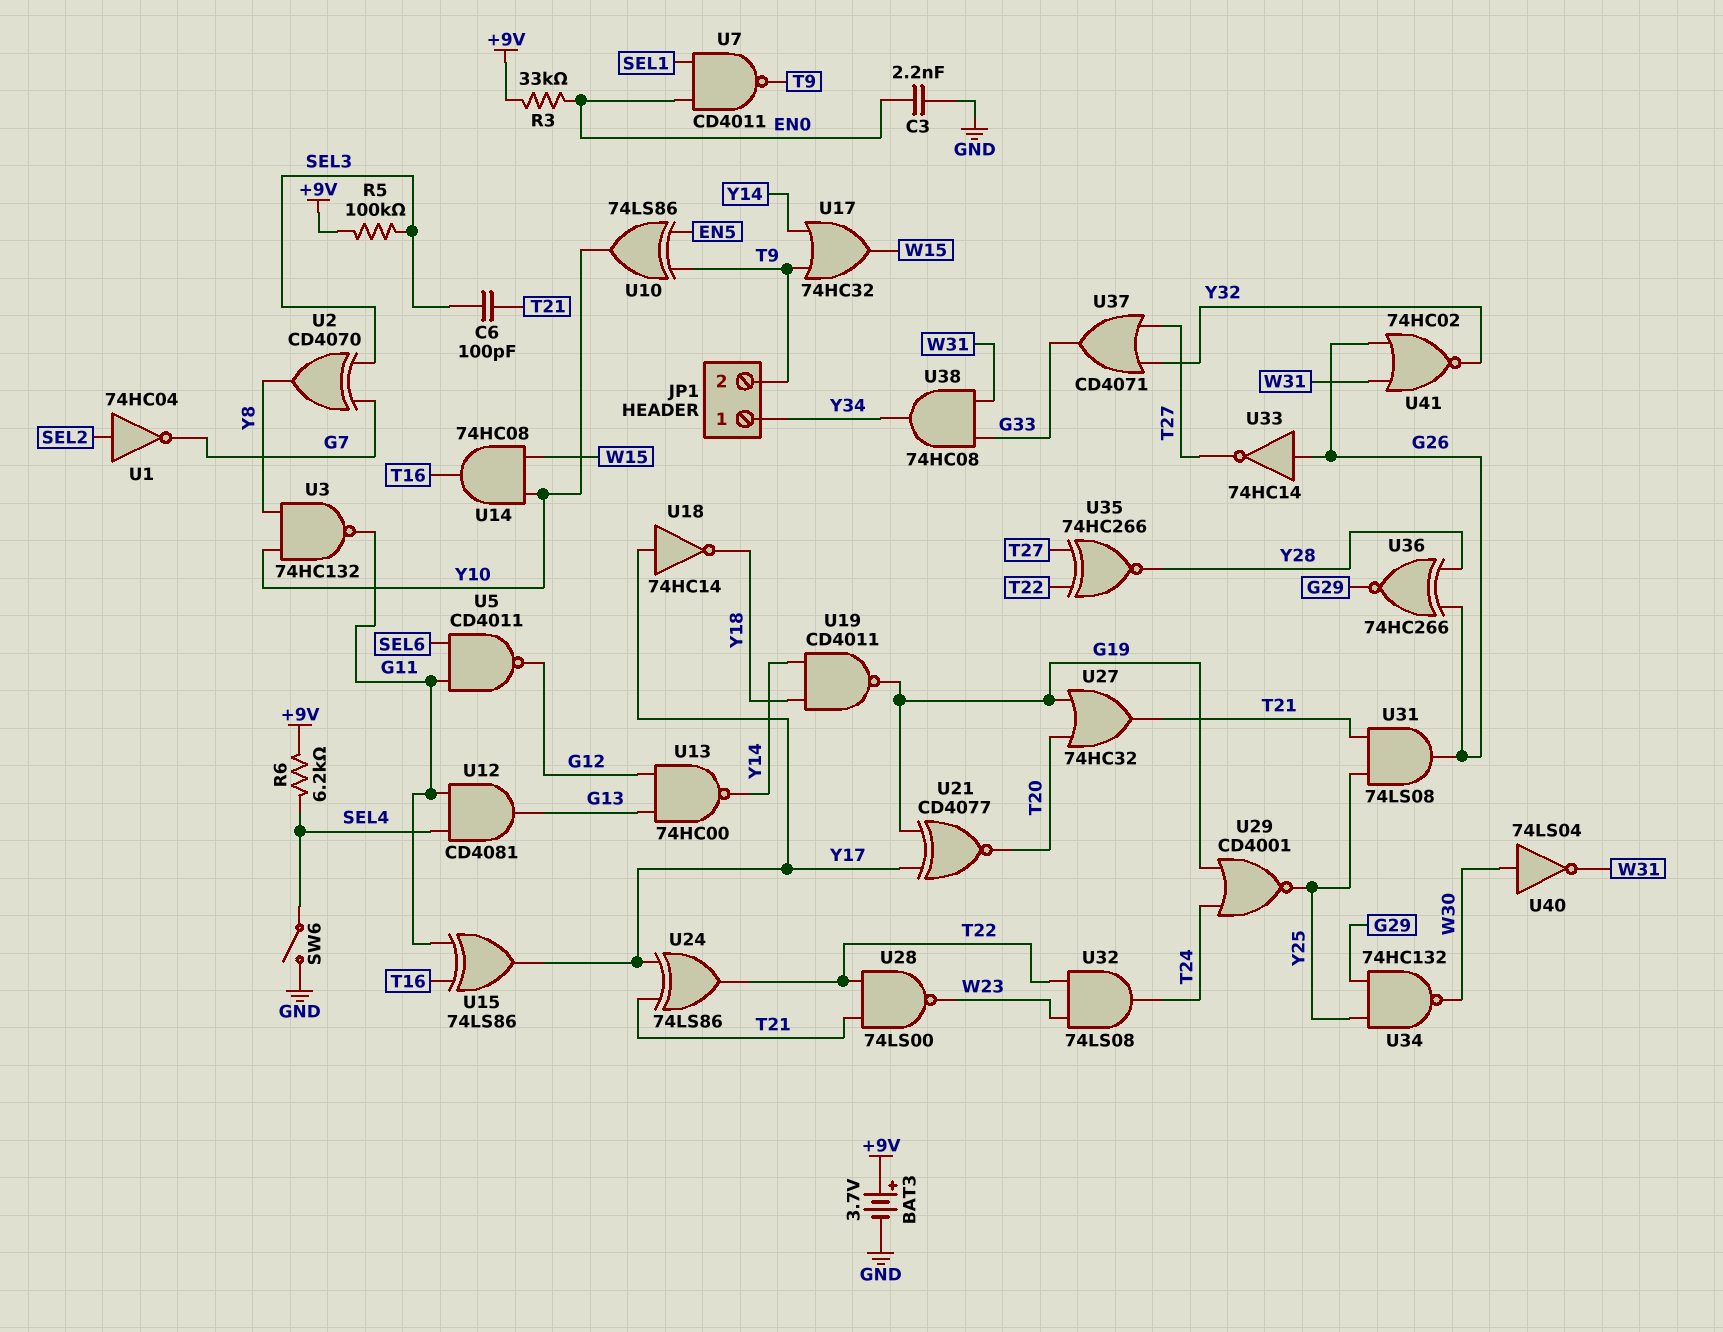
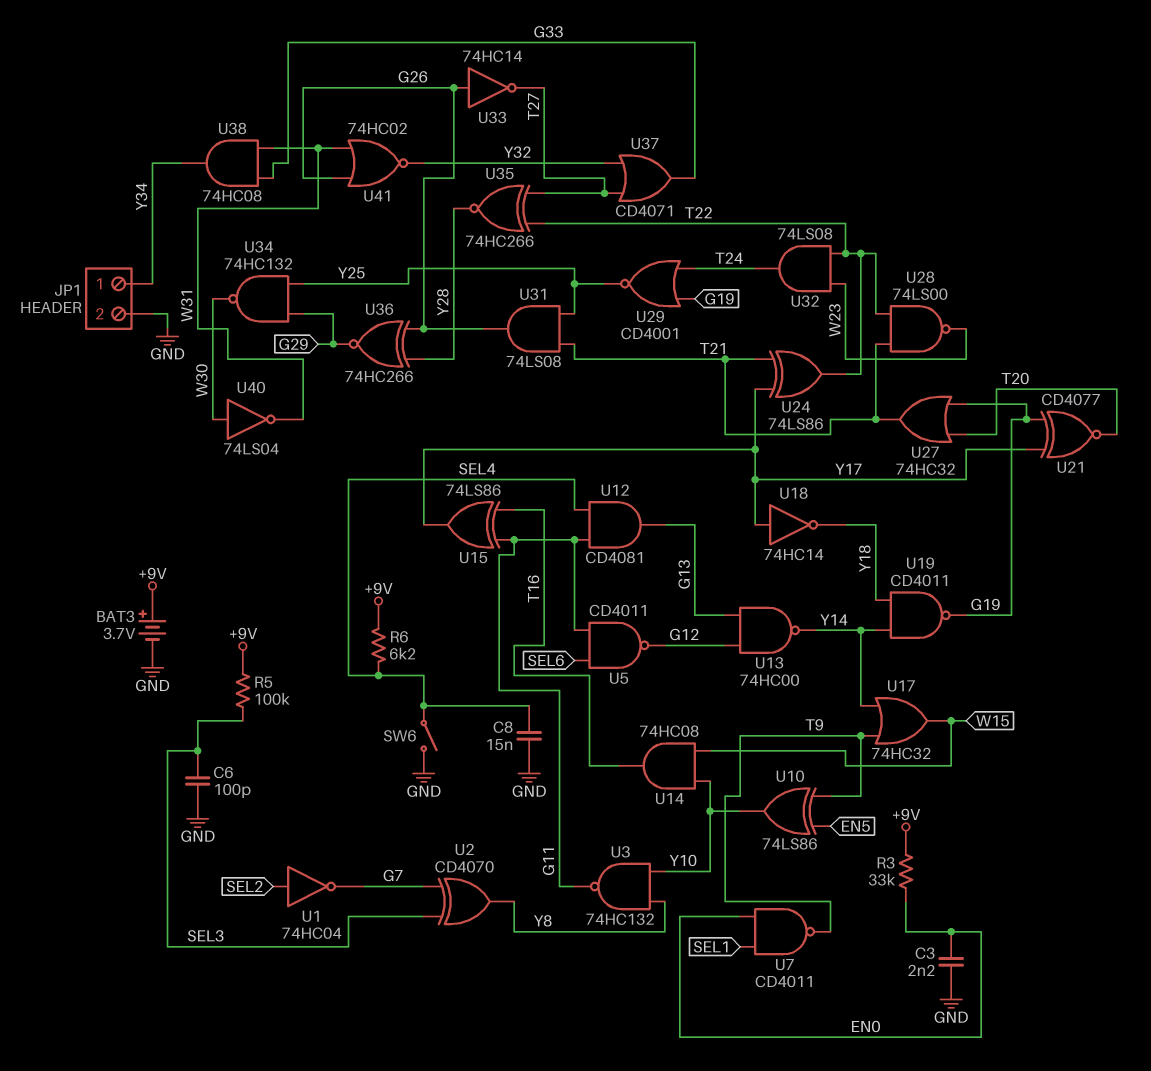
C6: 100pF (SEL3, T21) -> 100pF (GND, SEL3)
C8: none -> 15nF (GND, SEL4)
JP1 pin 2: T9 -> GND

